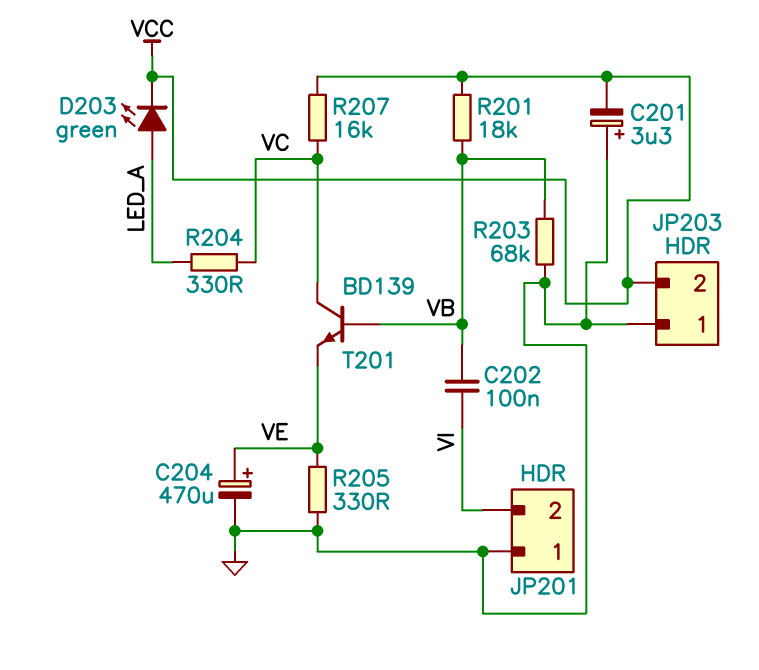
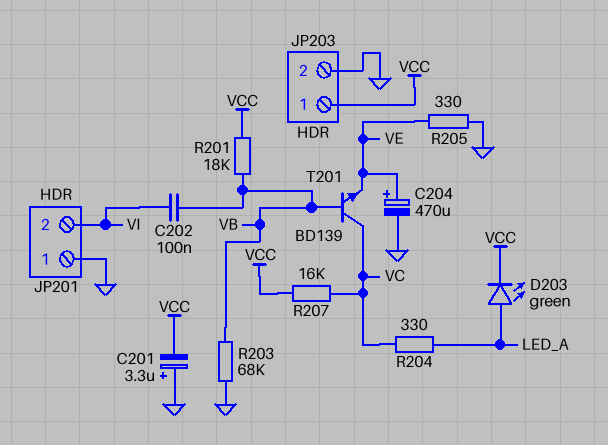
JP203 pin 1: GND -> VCC
JP203 pin 2: VCC -> GND

